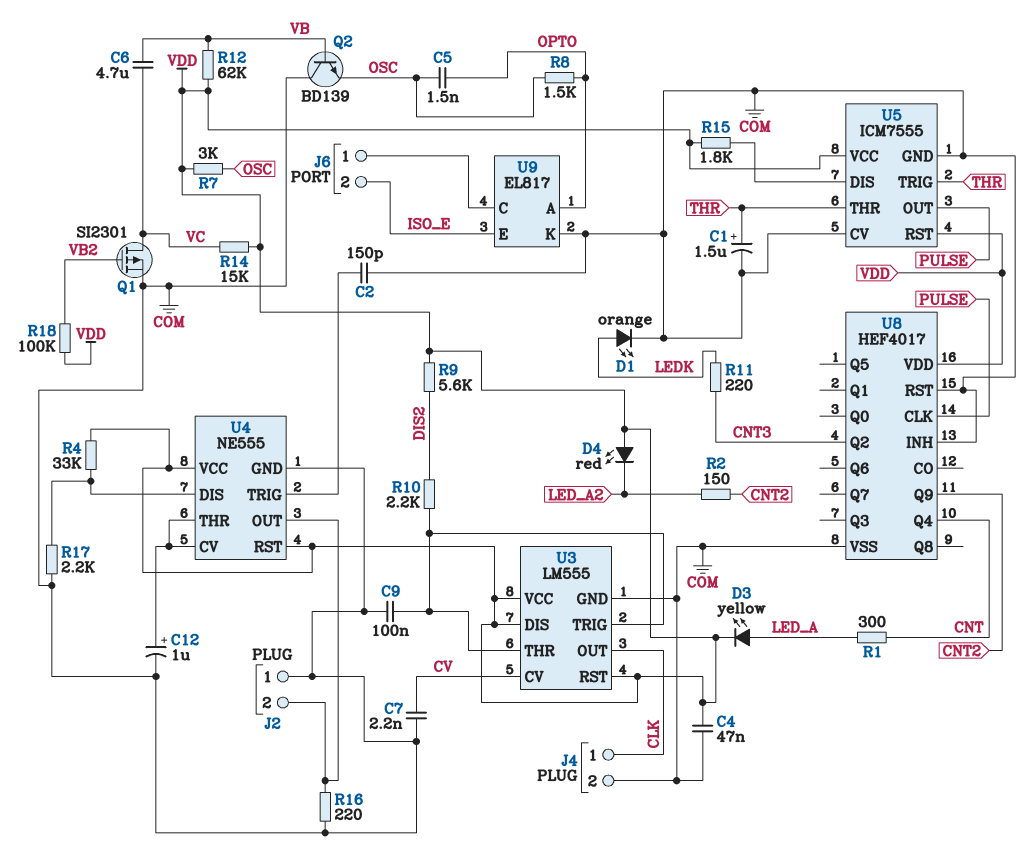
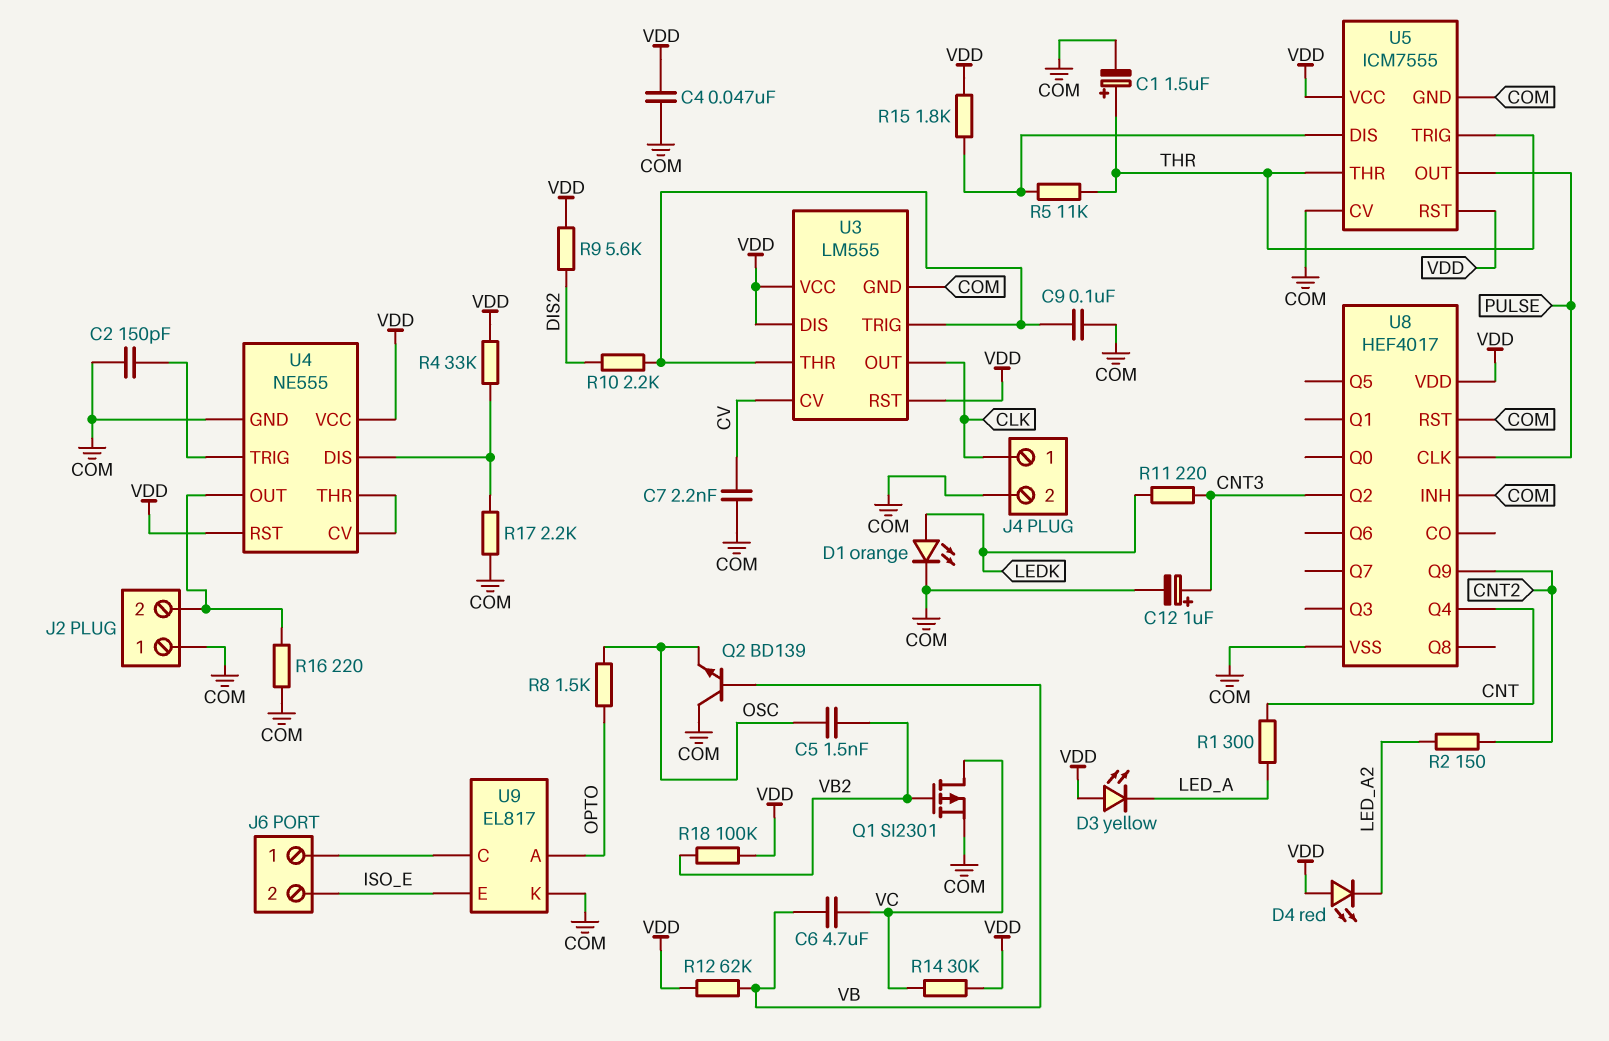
C5: 1.5nF (OPTO, OSC) -> 1.5nF (OSC, VB2)
C12: 1uF (plus U4/CV, minus COM) -> 1uF (plus CNT3, minus COM)
D3: LED yellow (A LED_A, K VDD) -> LED yellow (A VDD, K LED_A)
R5: none -> 11k (THR, U5/DIS)
R7: 3k (OSC, VDD) -> none
R14: 15k (VC, VDD) -> 30k (VC, VDD)

